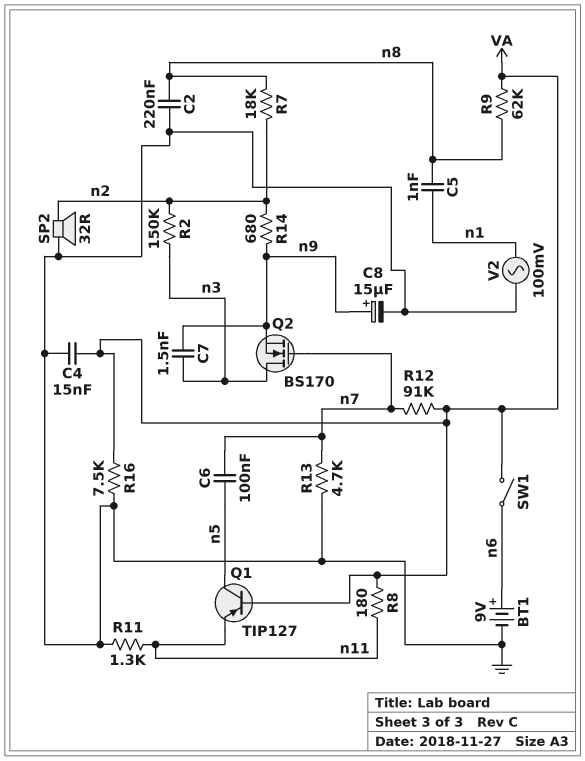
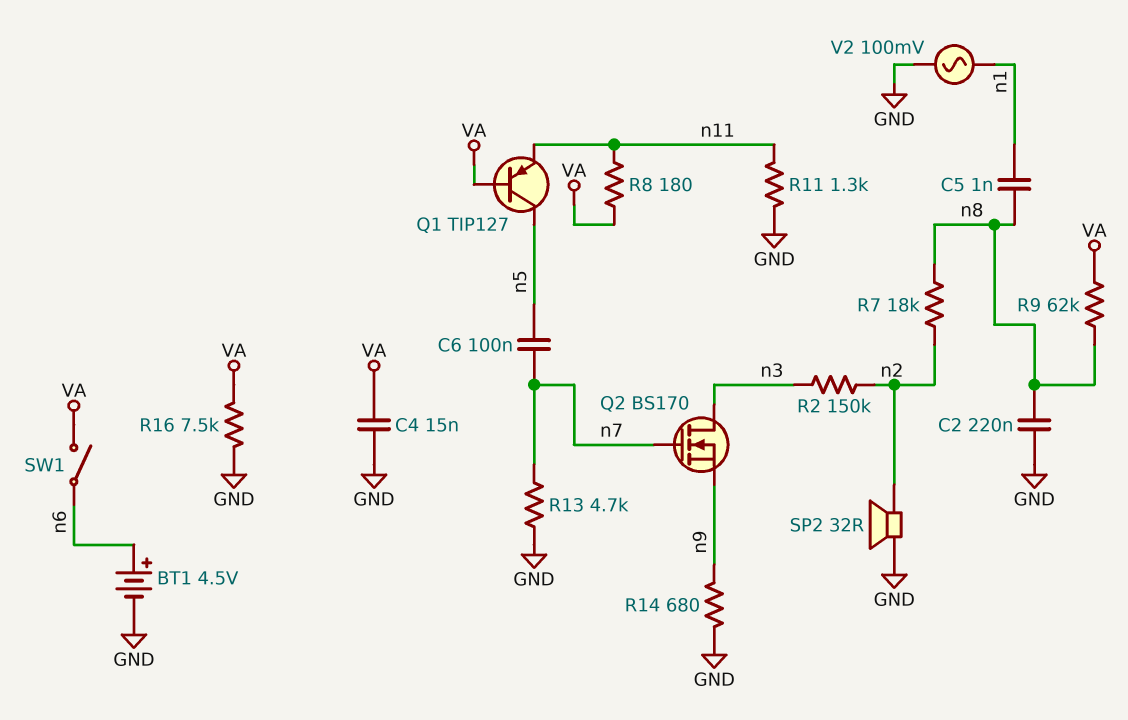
BT1: 9V (plus n6, minus GND) -> 4.5V (plus n6, minus GND)
C7: 1.5nF (n3, n9) -> none
C8: 15uF (plus n9, minus GND) -> none
R12: 91k (VA, n7) -> none
R14: 680 (n2, n9) -> 680 (GND, n9)

